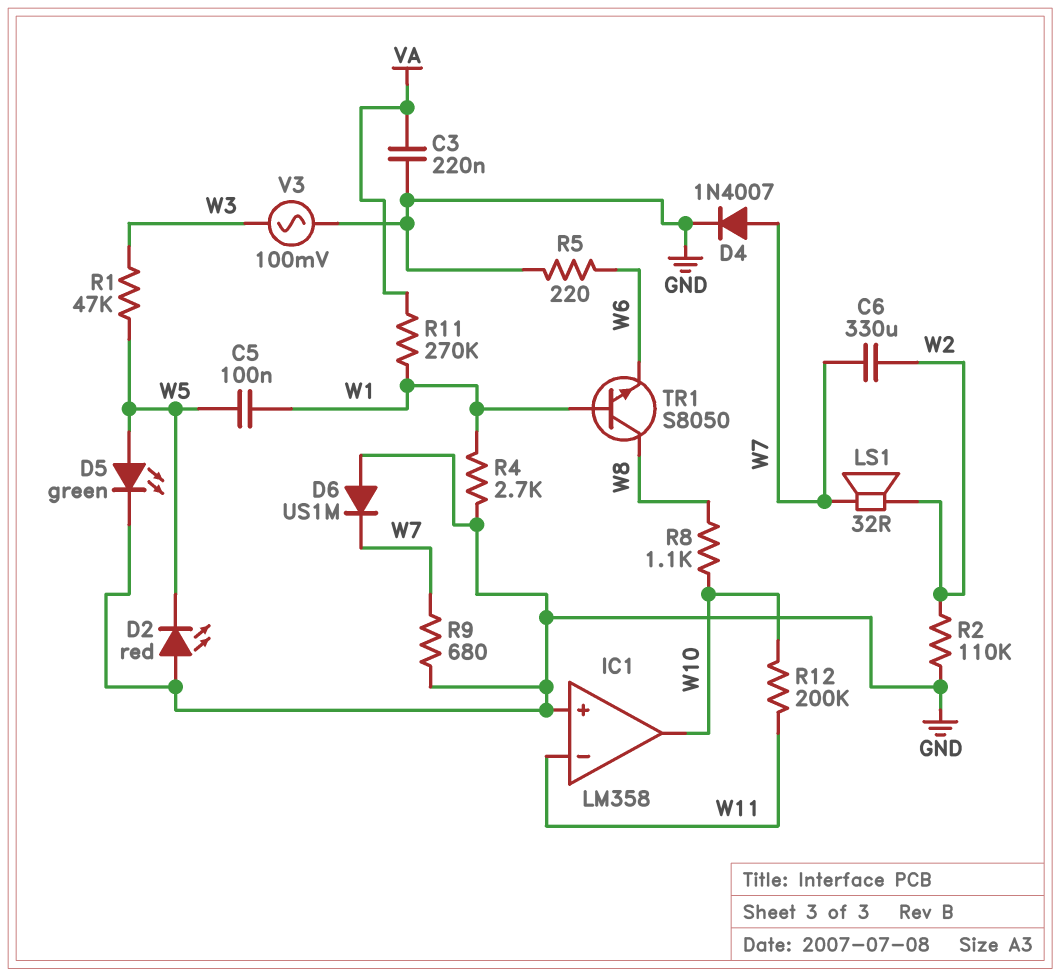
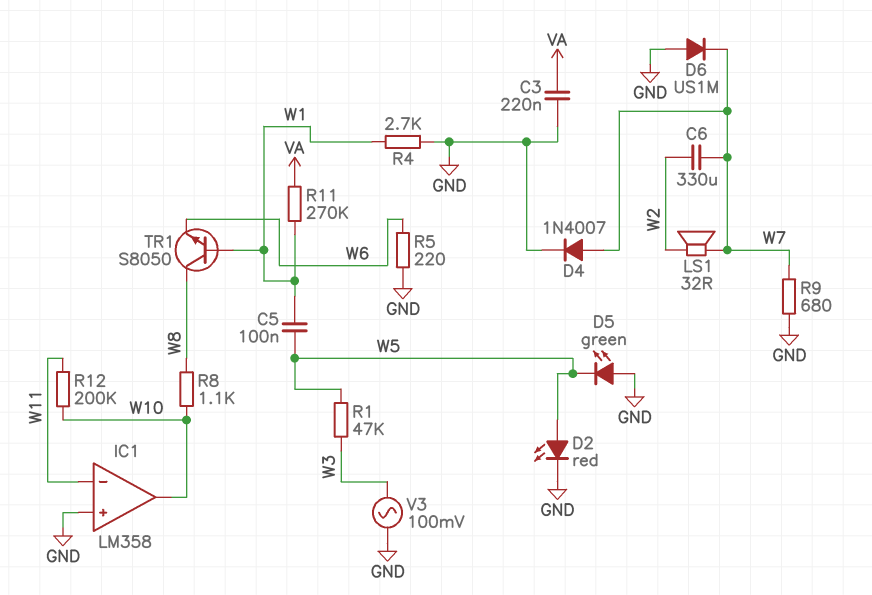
D2: LED red (A GND, K W5) -> LED red (A W5, K GND)
D5: LED green (A W5, K GND) -> LED green (A GND, K W5)
R2: 110k (GND, W2) -> none

